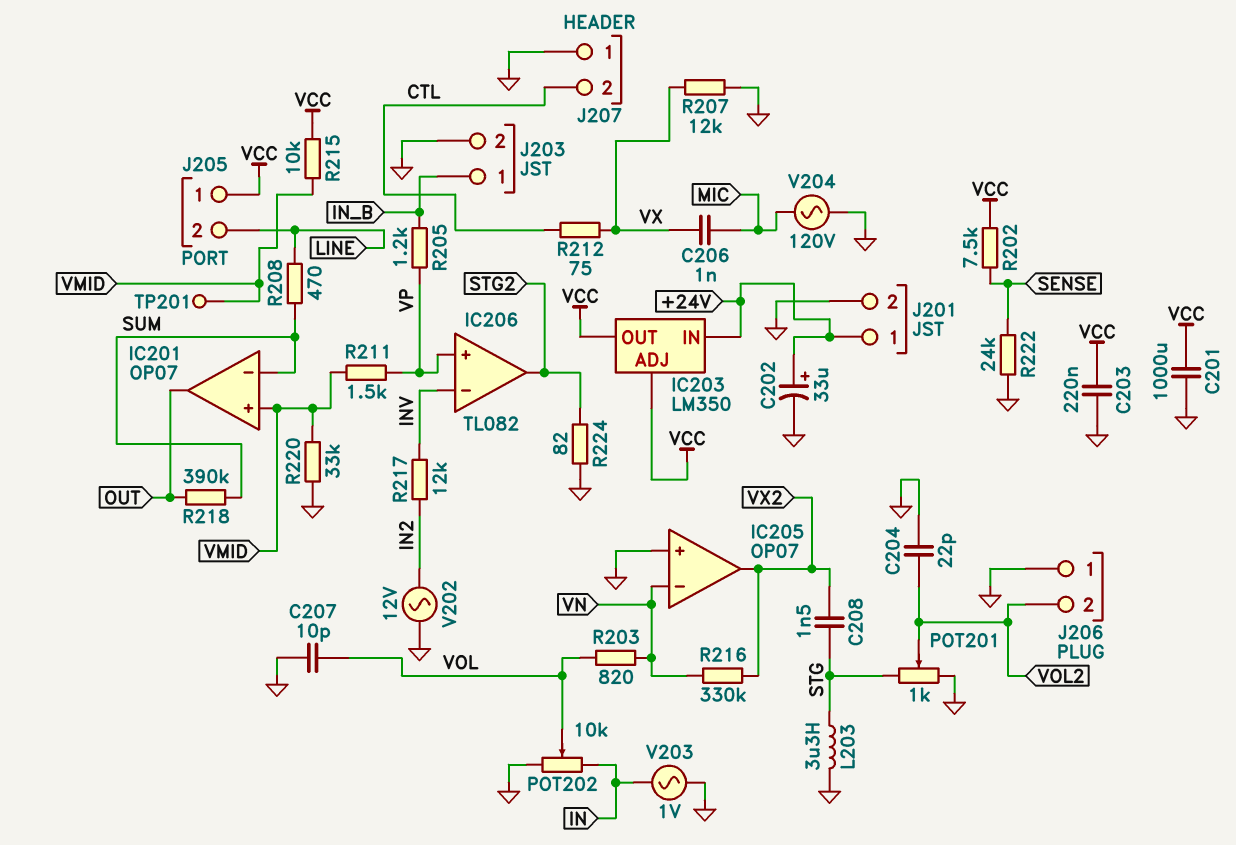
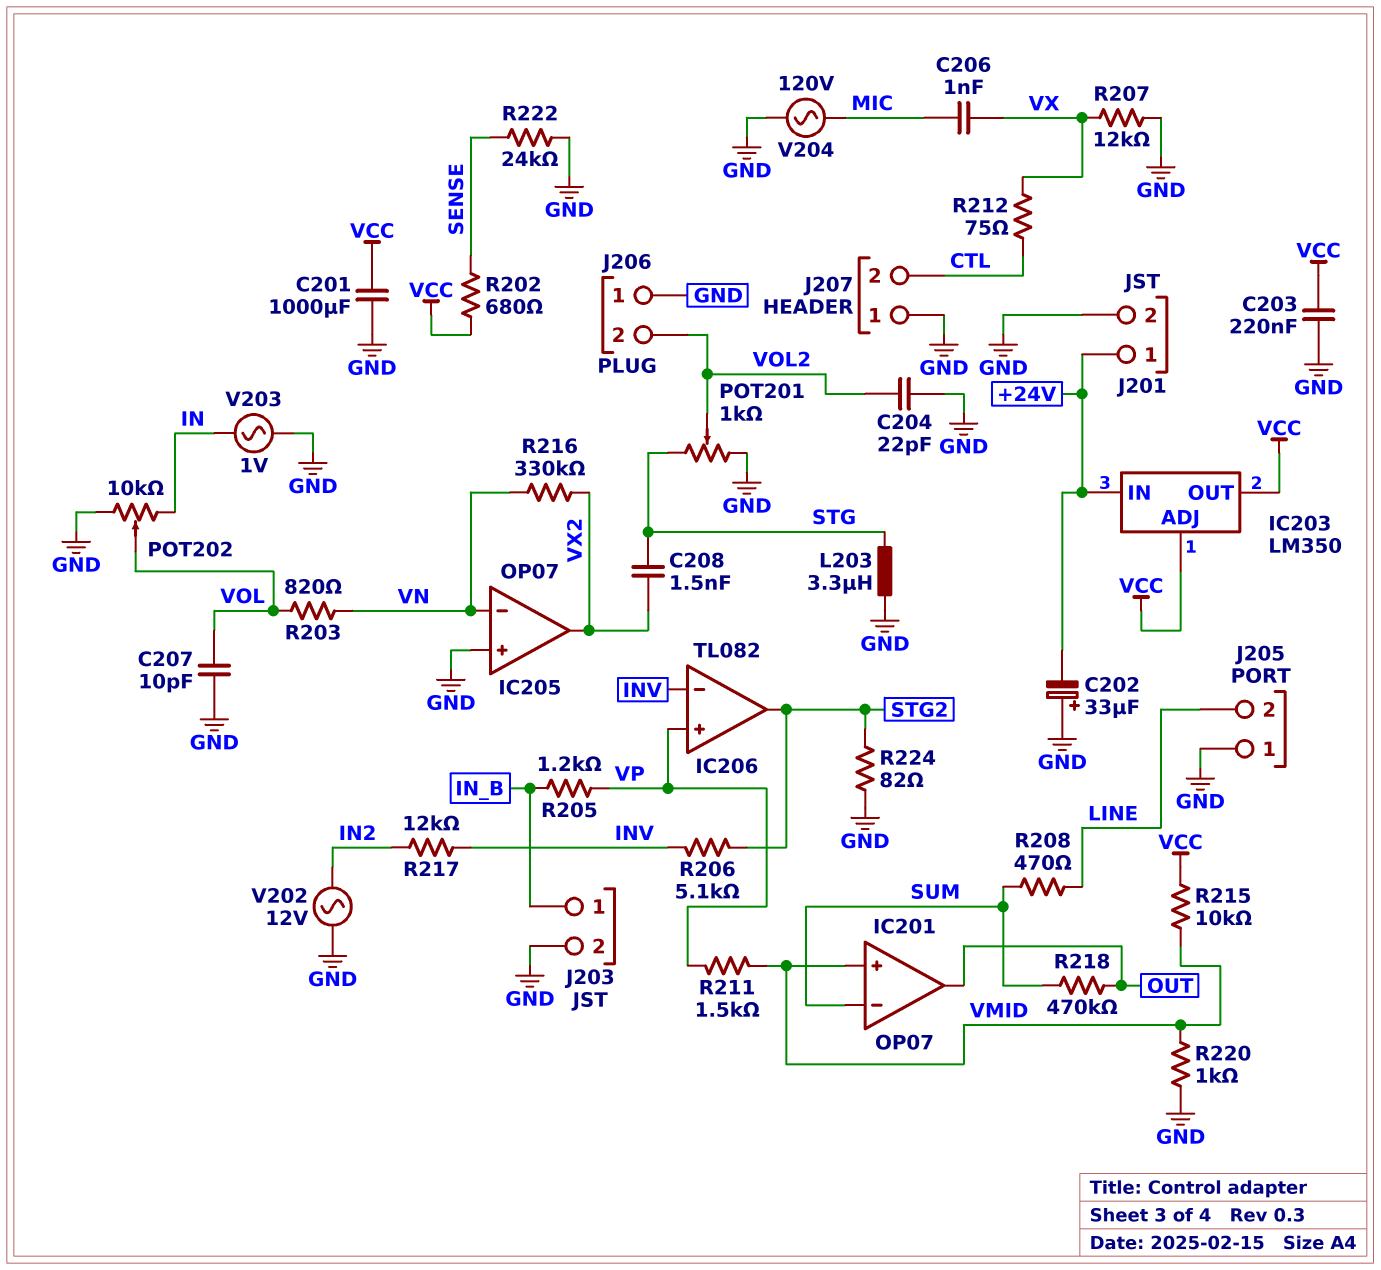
C202: 33uF (plus +24V, minus GND) -> 33uF (plus GND, minus +24V)
J205 pin 1: VCC -> GND
R202: 7.5k (SENSE, VCC) -> 680 (SENSE, VCC)
R206: none -> 5.1k (INV, STG2)
R218: 390k (OUT, SUM) -> 470k (OUT, SUM)
R220: 33k (GND, VMID) -> 1k (GND, VMID)
TP201: test point (VMID) -> none

